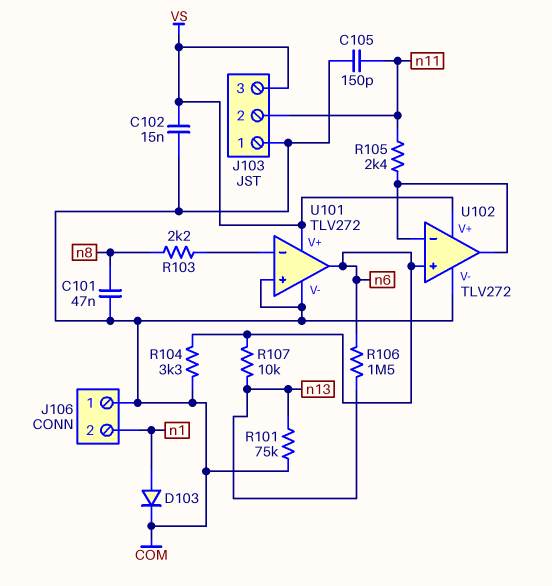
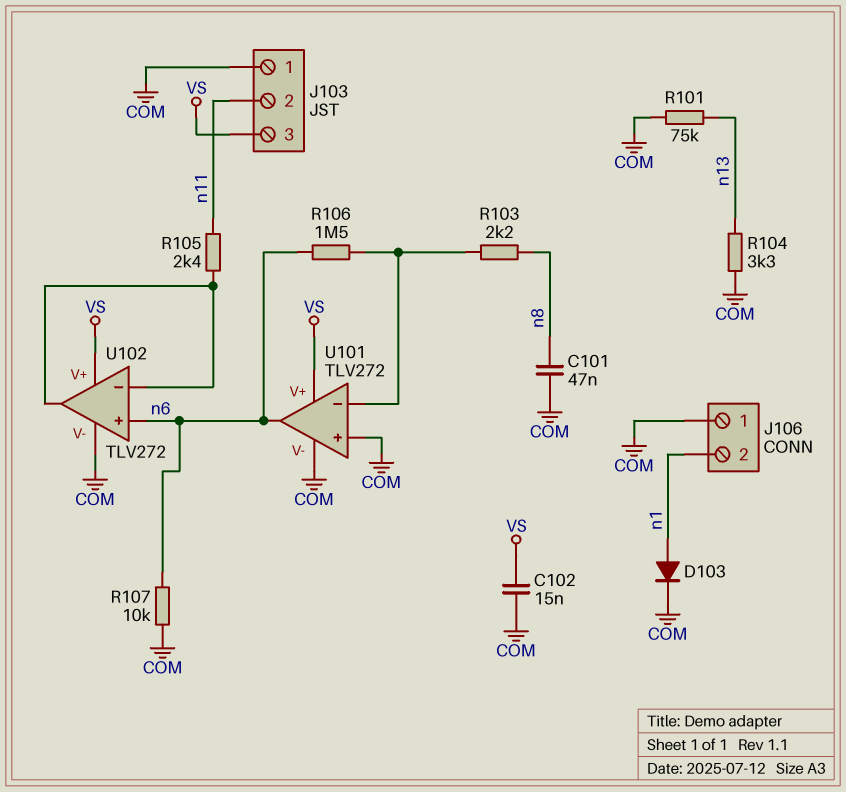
C105: 150pF (COM, n11) -> none
R104: 3.3k (COM, n6) -> 3.3k (COM, n13)
R106: 1.5M (n6, n13) -> 1.5M (U101/in-, n6)
R107: 10k (n6, n13) -> 10k (COM, n6)

